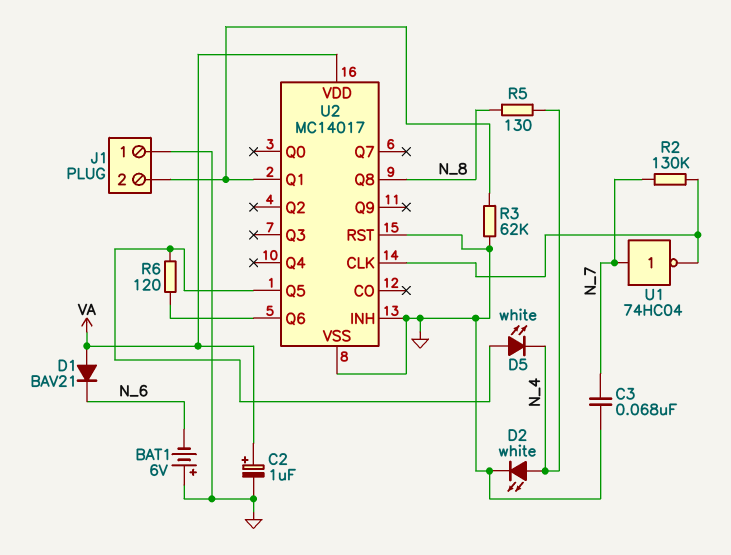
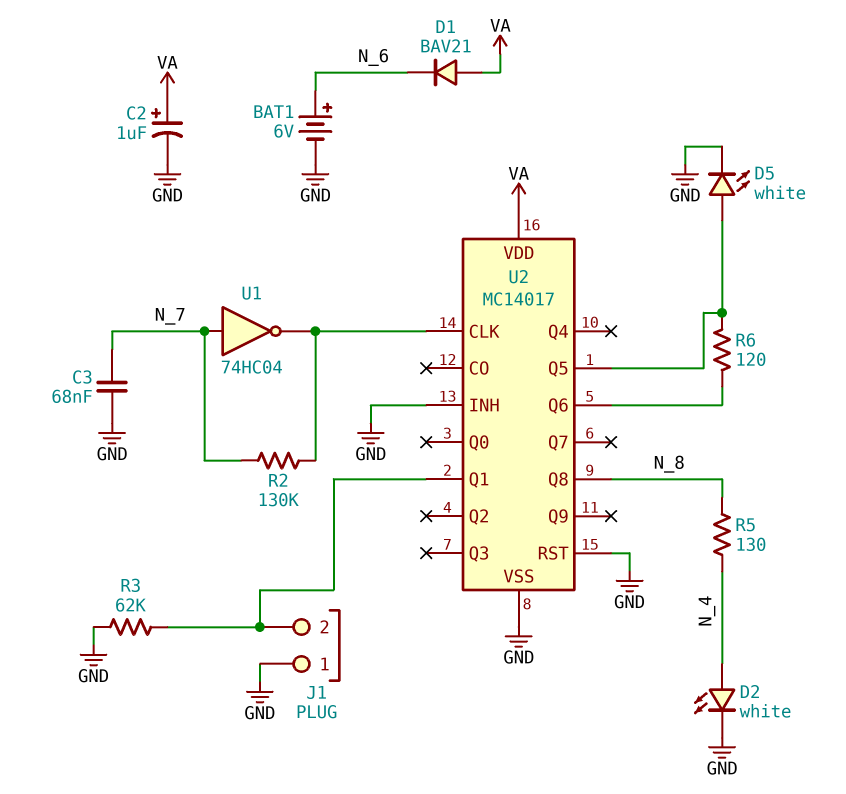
BAT1: 6V (plus GND, minus N_6) -> 6V (plus N_6, minus GND)
D5: LED white (A U2/Q5, K N_4) -> LED white (A U2/Q5, K GND)

